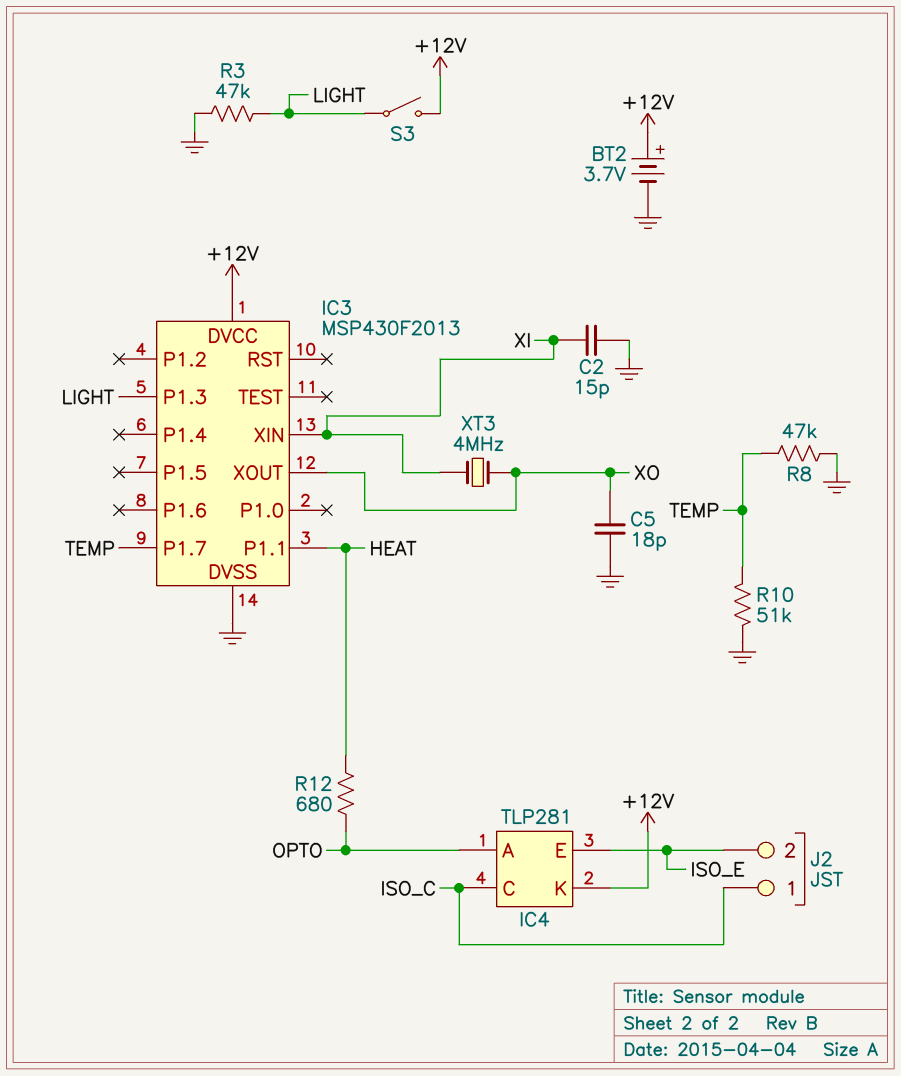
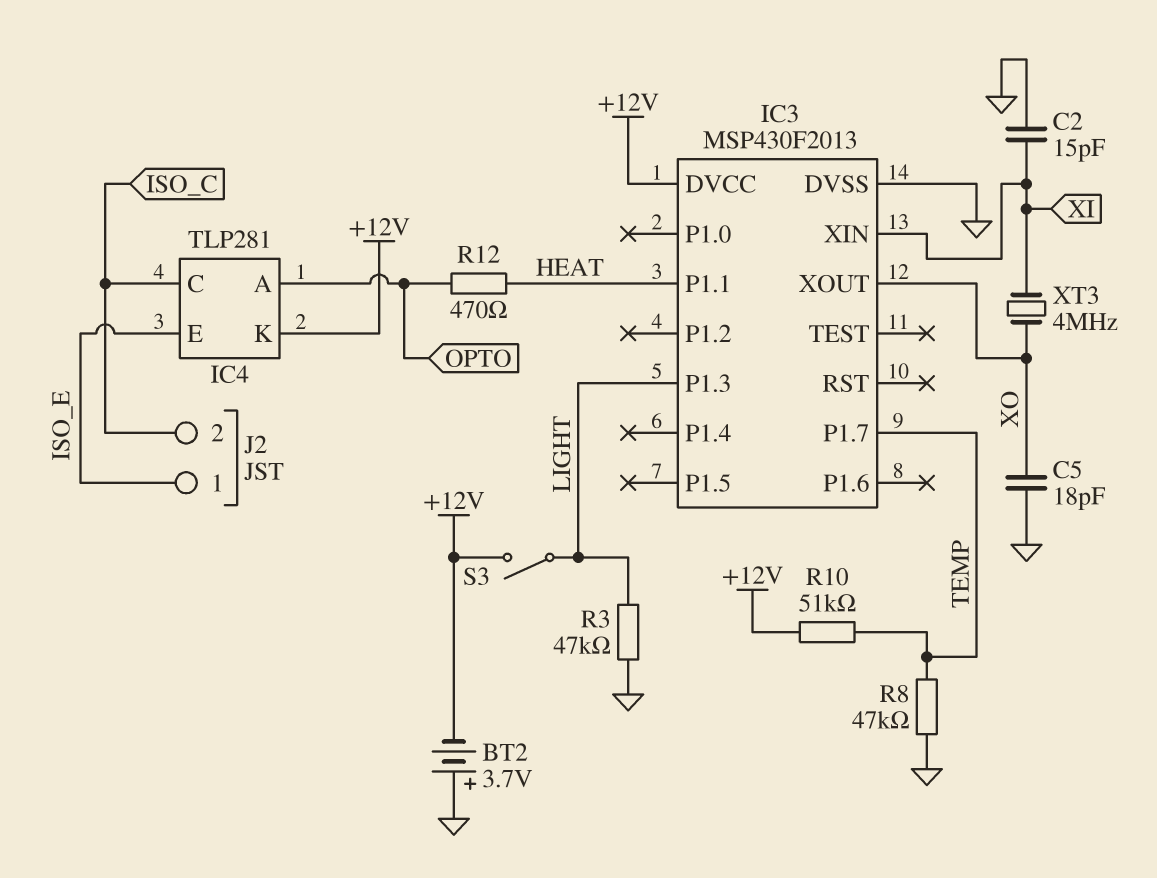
BT2: 3.7V (plus +12V, minus GND) -> 3.7V (plus GND, minus +12V)
J2 pin 1: ISO_C -> ISO_E
J2 pin 2: ISO_E -> ISO_C
R10: 51k (GND, TEMP) -> 51k (+12V, TEMP)
R12: 680 (HEAT, OPTO) -> 470 (HEAT, OPTO)

